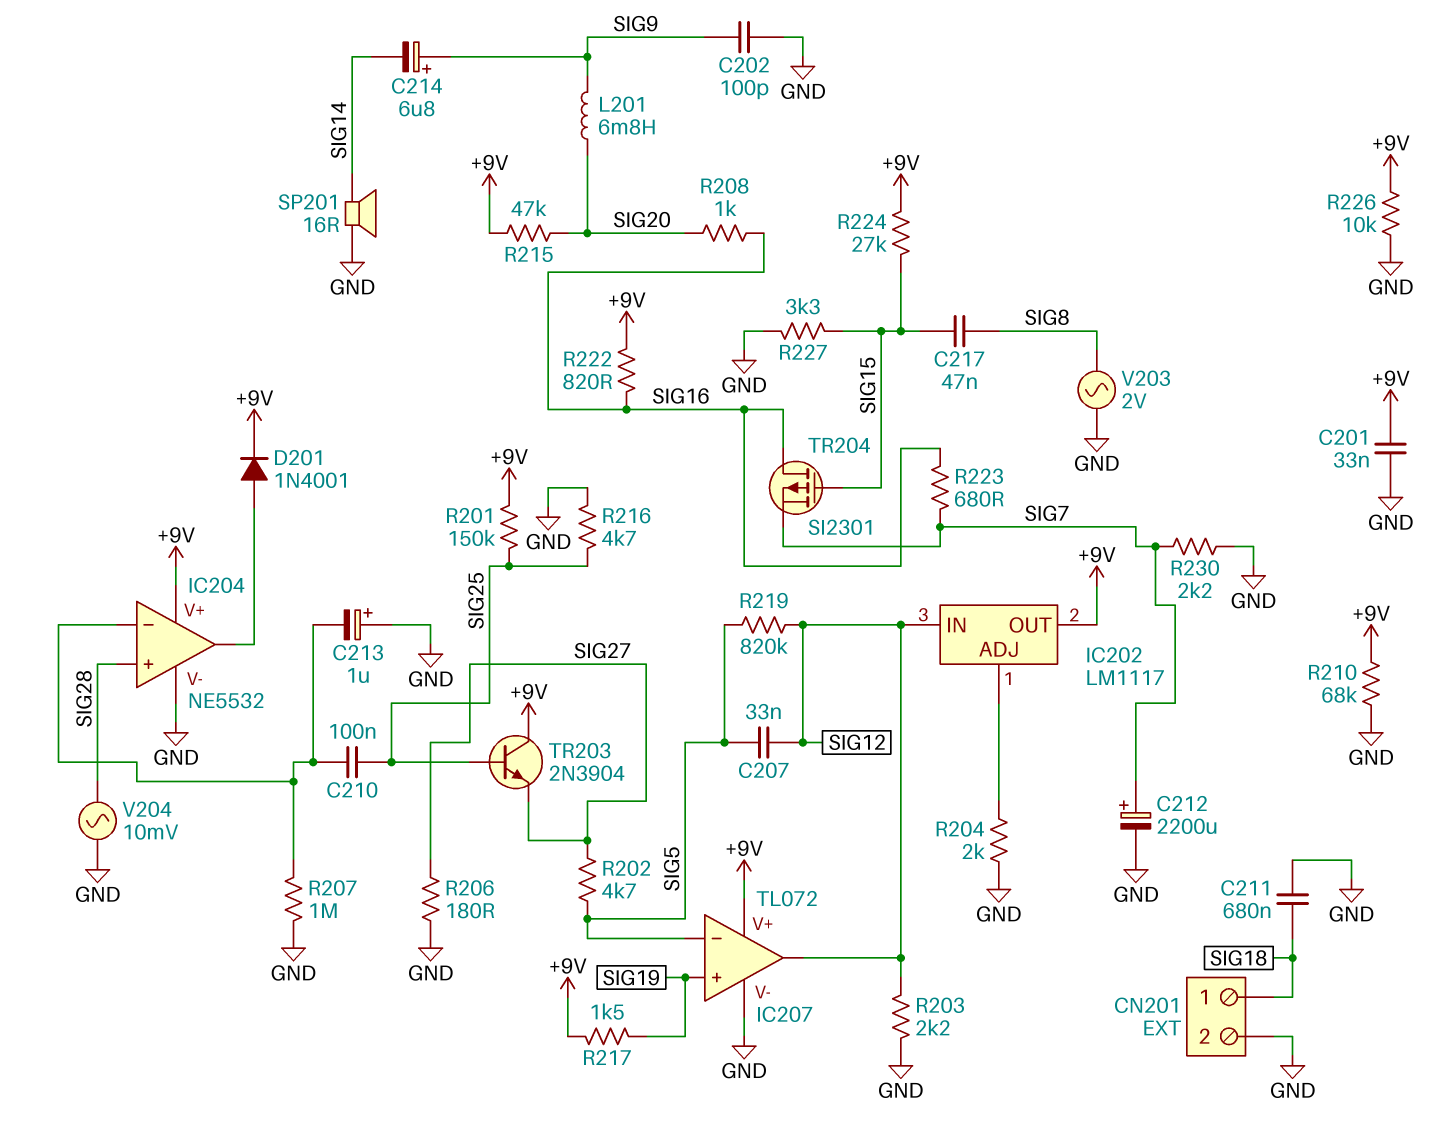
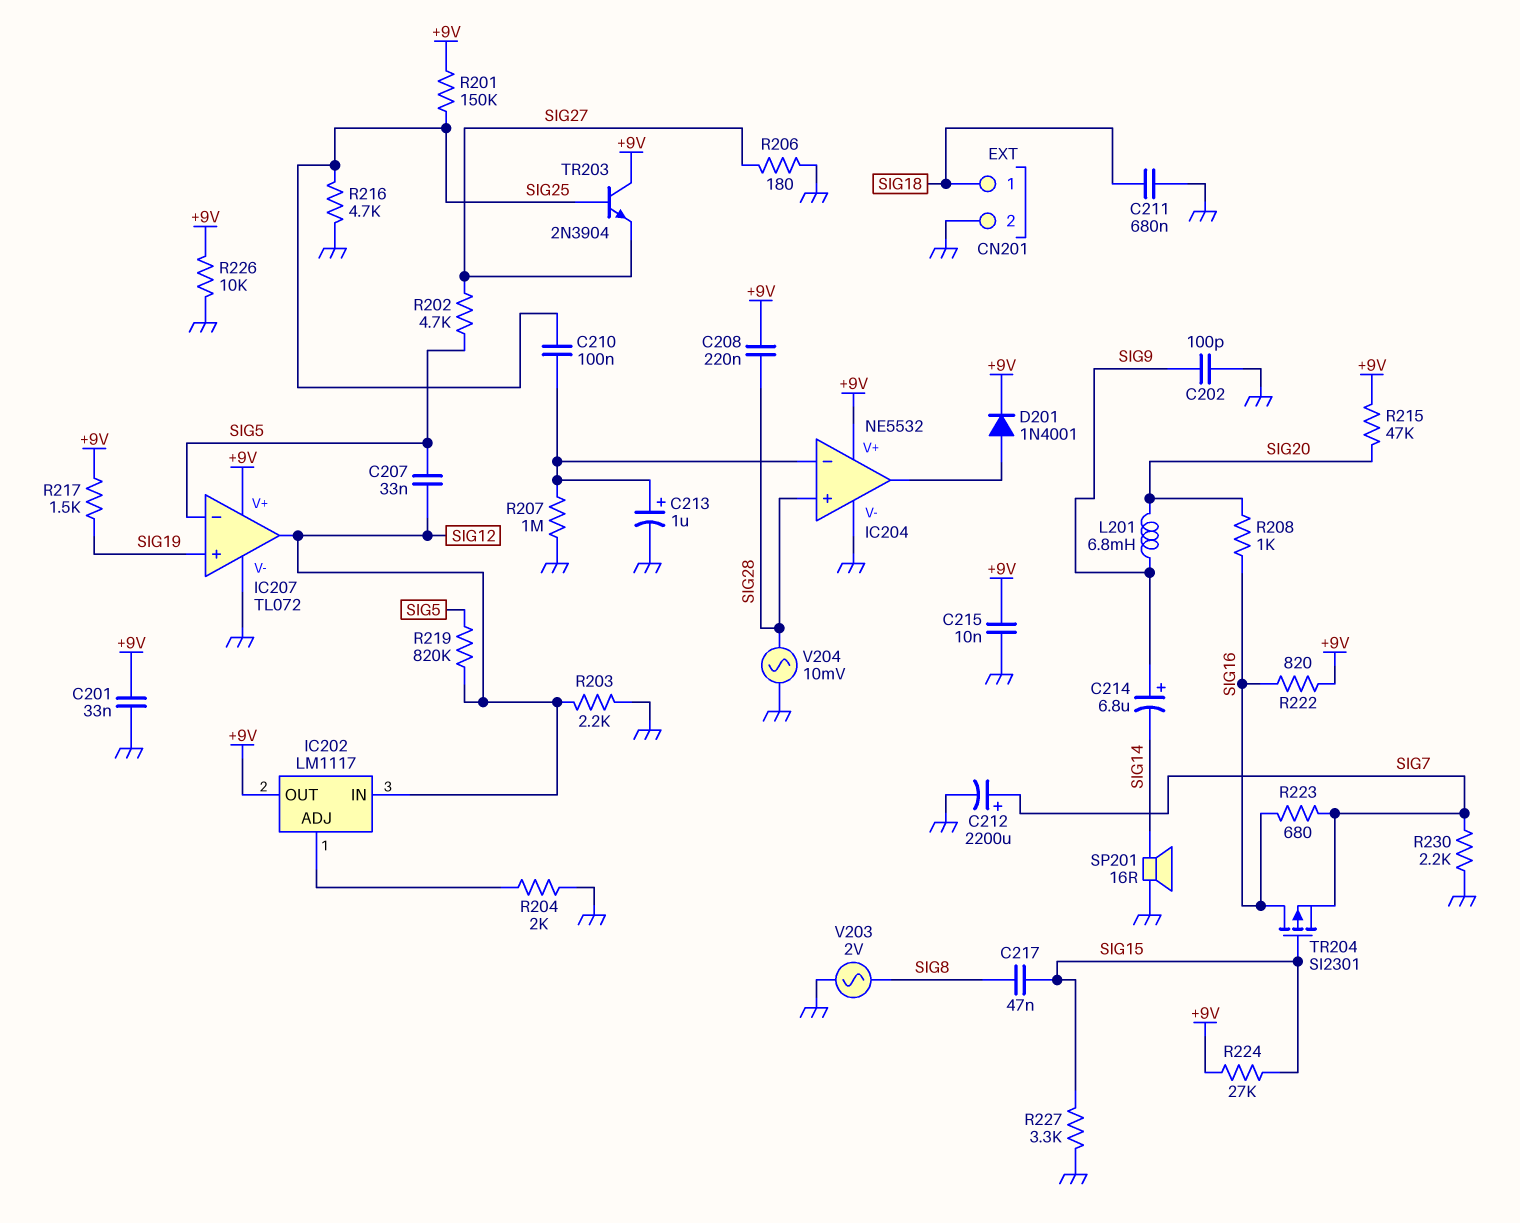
C208: none -> 220nF (+9V, SIG28)
C213: 1uF (plus GND, minus IC204/in-) -> 1uF (plus IC204/in-, minus GND)
C215: none -> 10nF (+9V, GND)
R210: 68k (+9V, GND) -> none

